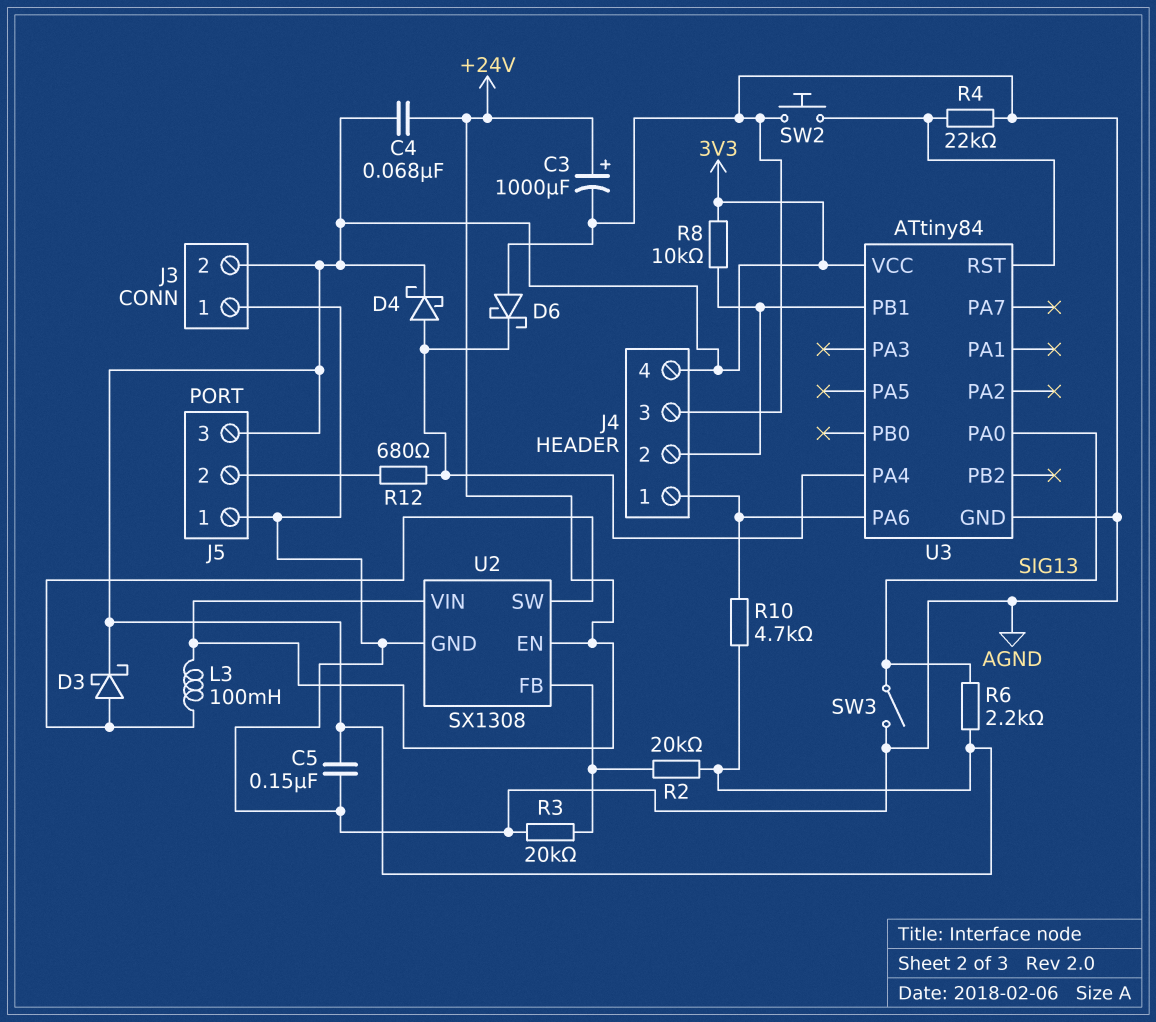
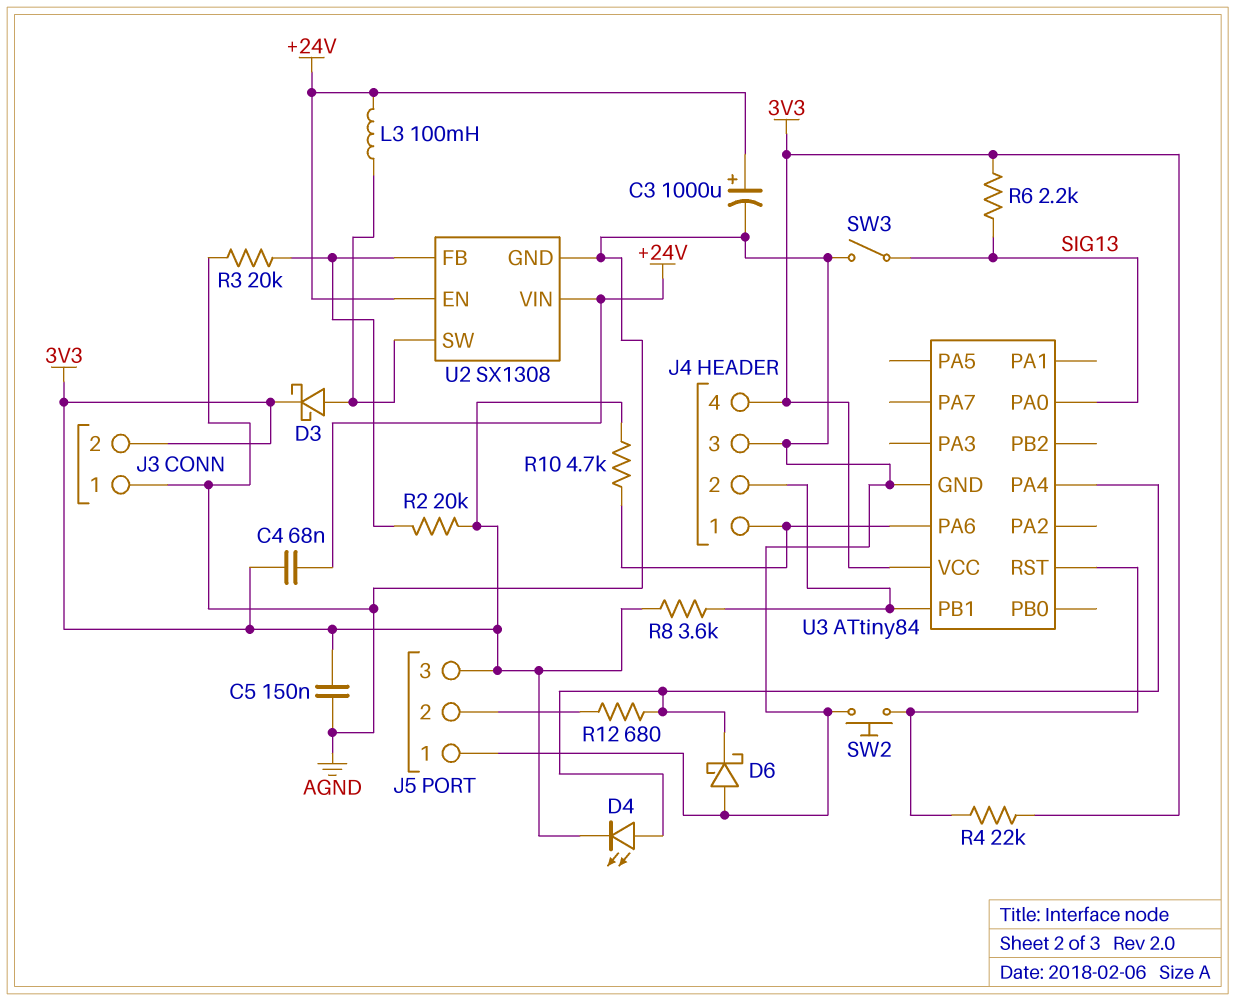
D4: schottky (A U3/PA4, K 3V3) -> LED (A U3/PA4, K 3V3)
R4: 22k (AGND, U3/RST) -> 22k (3V3, U3/RST)
R8: 10k (3V3, J4/2) -> 3.6k (3V3, J4/2)

